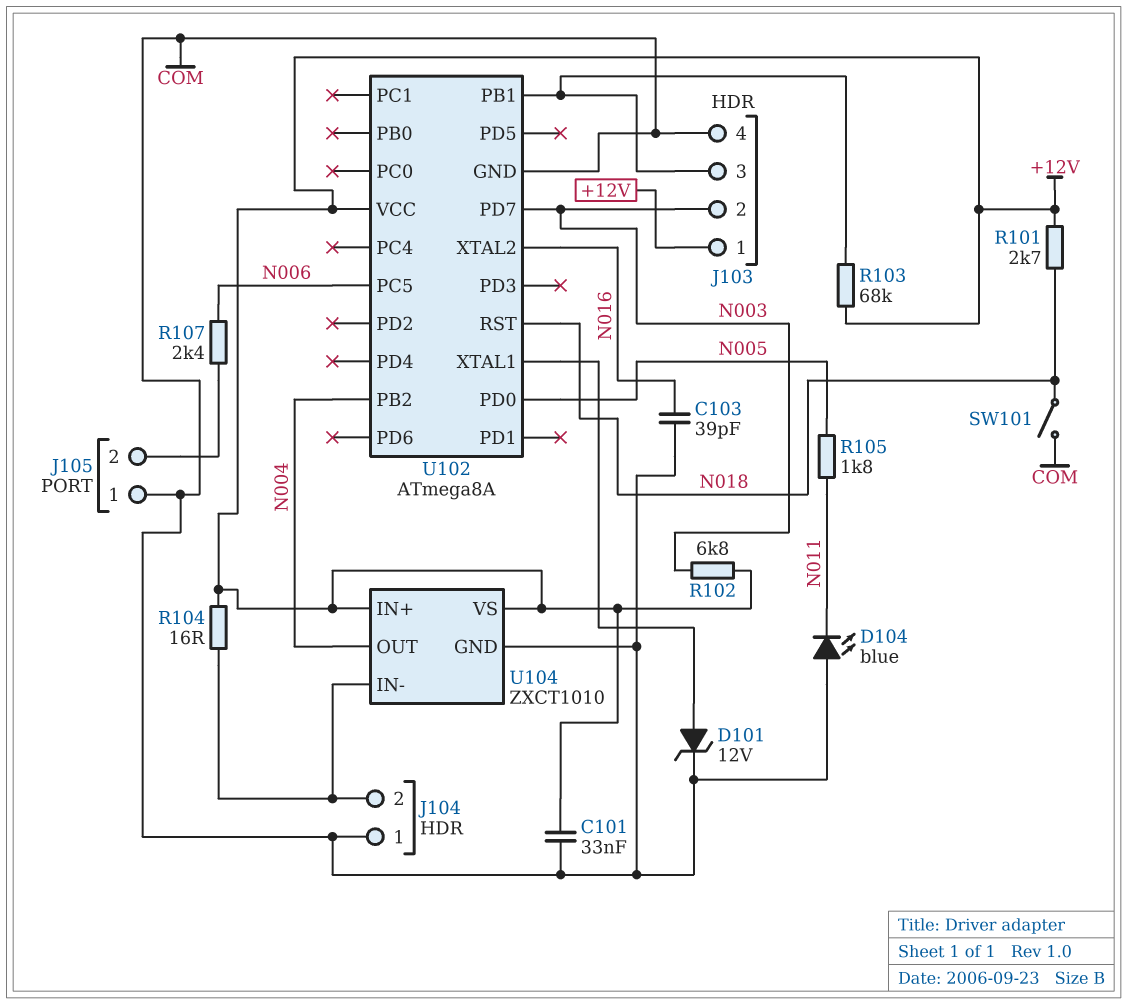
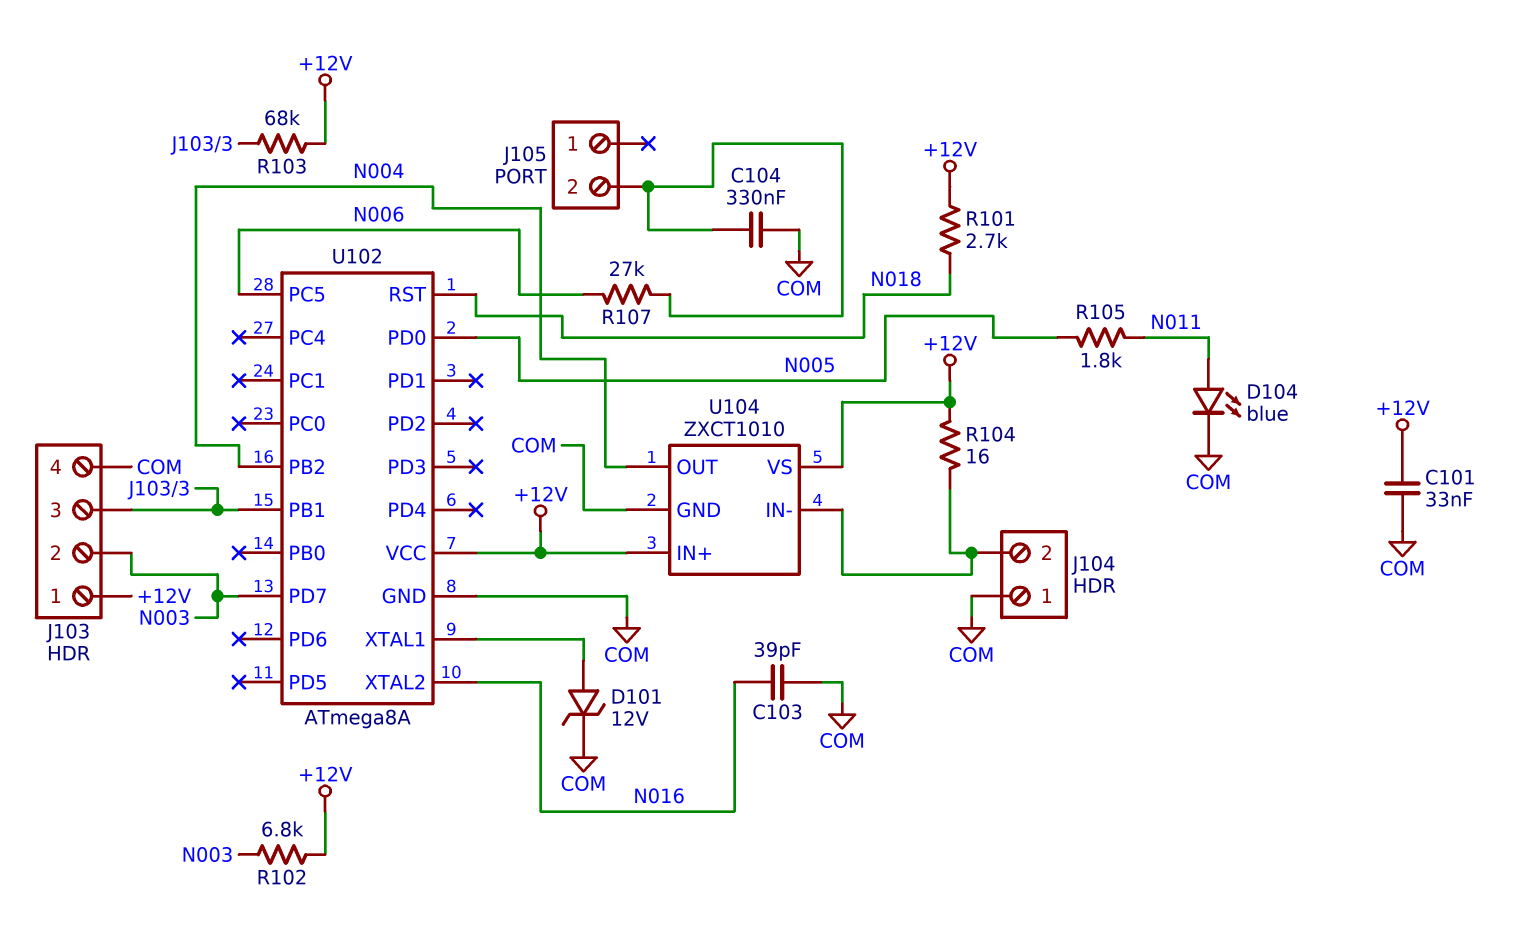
C104: none -> 330nF (COM, J105/2)
D104: LED blue (A COM, K N011) -> LED blue (A N011, K COM)
J105 pin 1: COM -> none
R107: 2.4k (J105/2, N006) -> 27k (J105/2, N006)
SW101: switch (COM, N018) -> none

